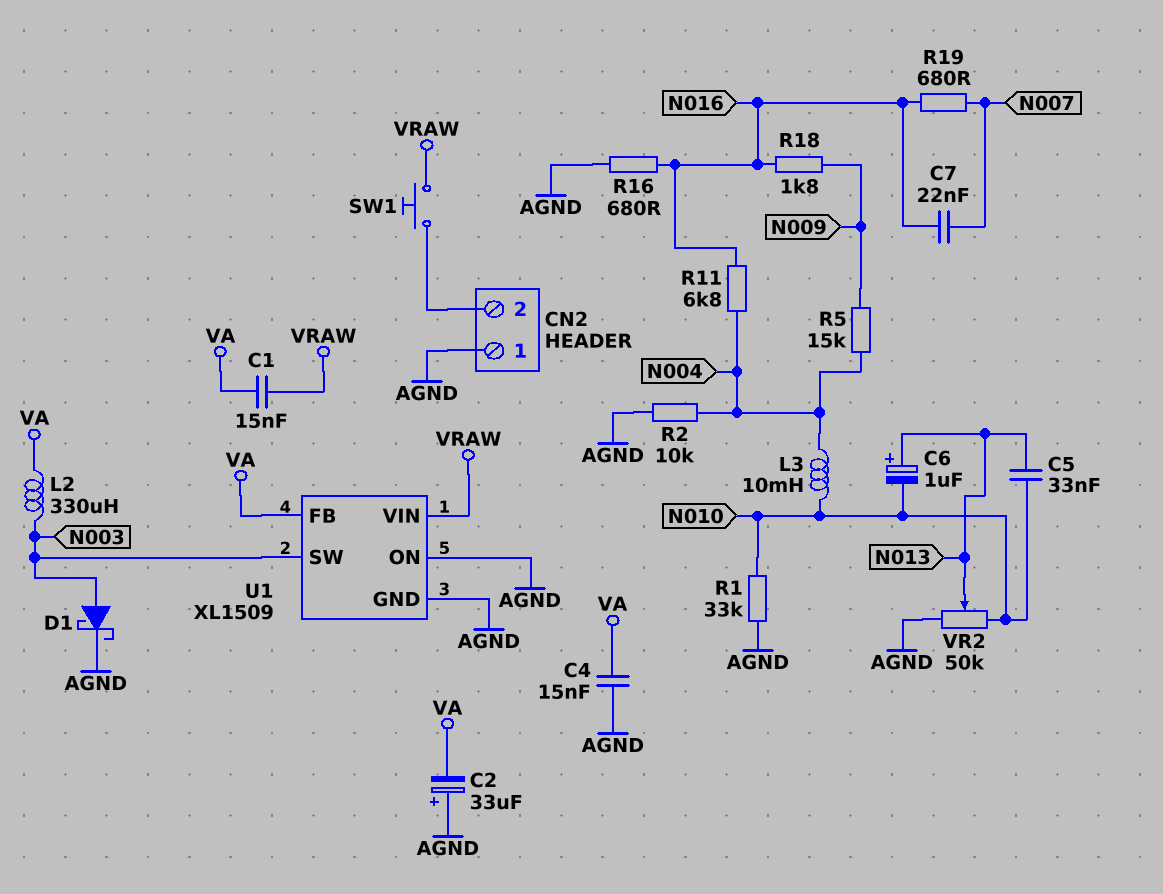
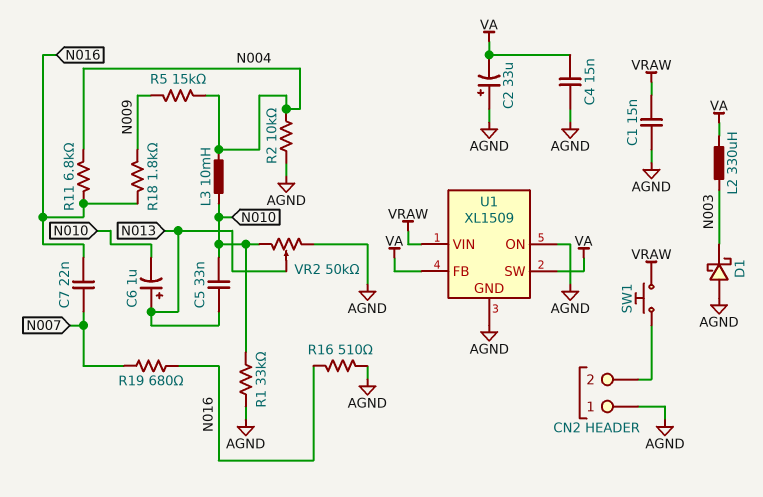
C1: 15nF (VA, VRAW) -> 15nF (AGND, VRAW)
D1: schottky (A N003, K AGND) -> schottky (A AGND, K N003)
R16: 680 (AGND, N016) -> 510 (AGND, N016)
U1 pin SW: N003 -> VA

